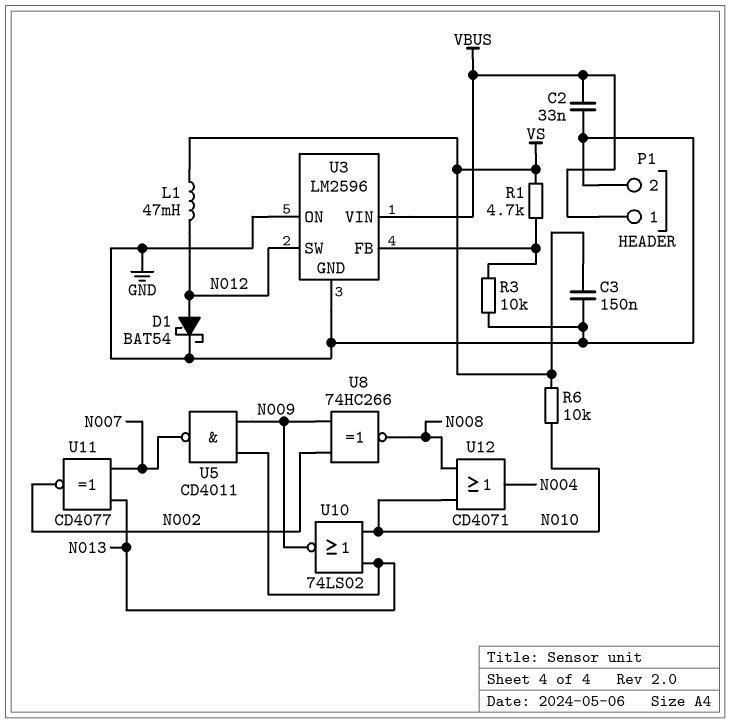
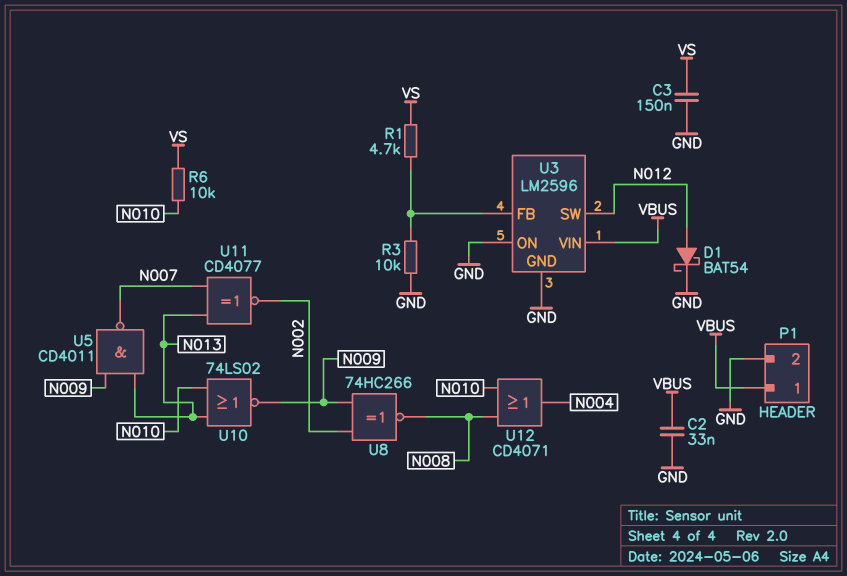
L1: 47mH (N012, VS) -> none

